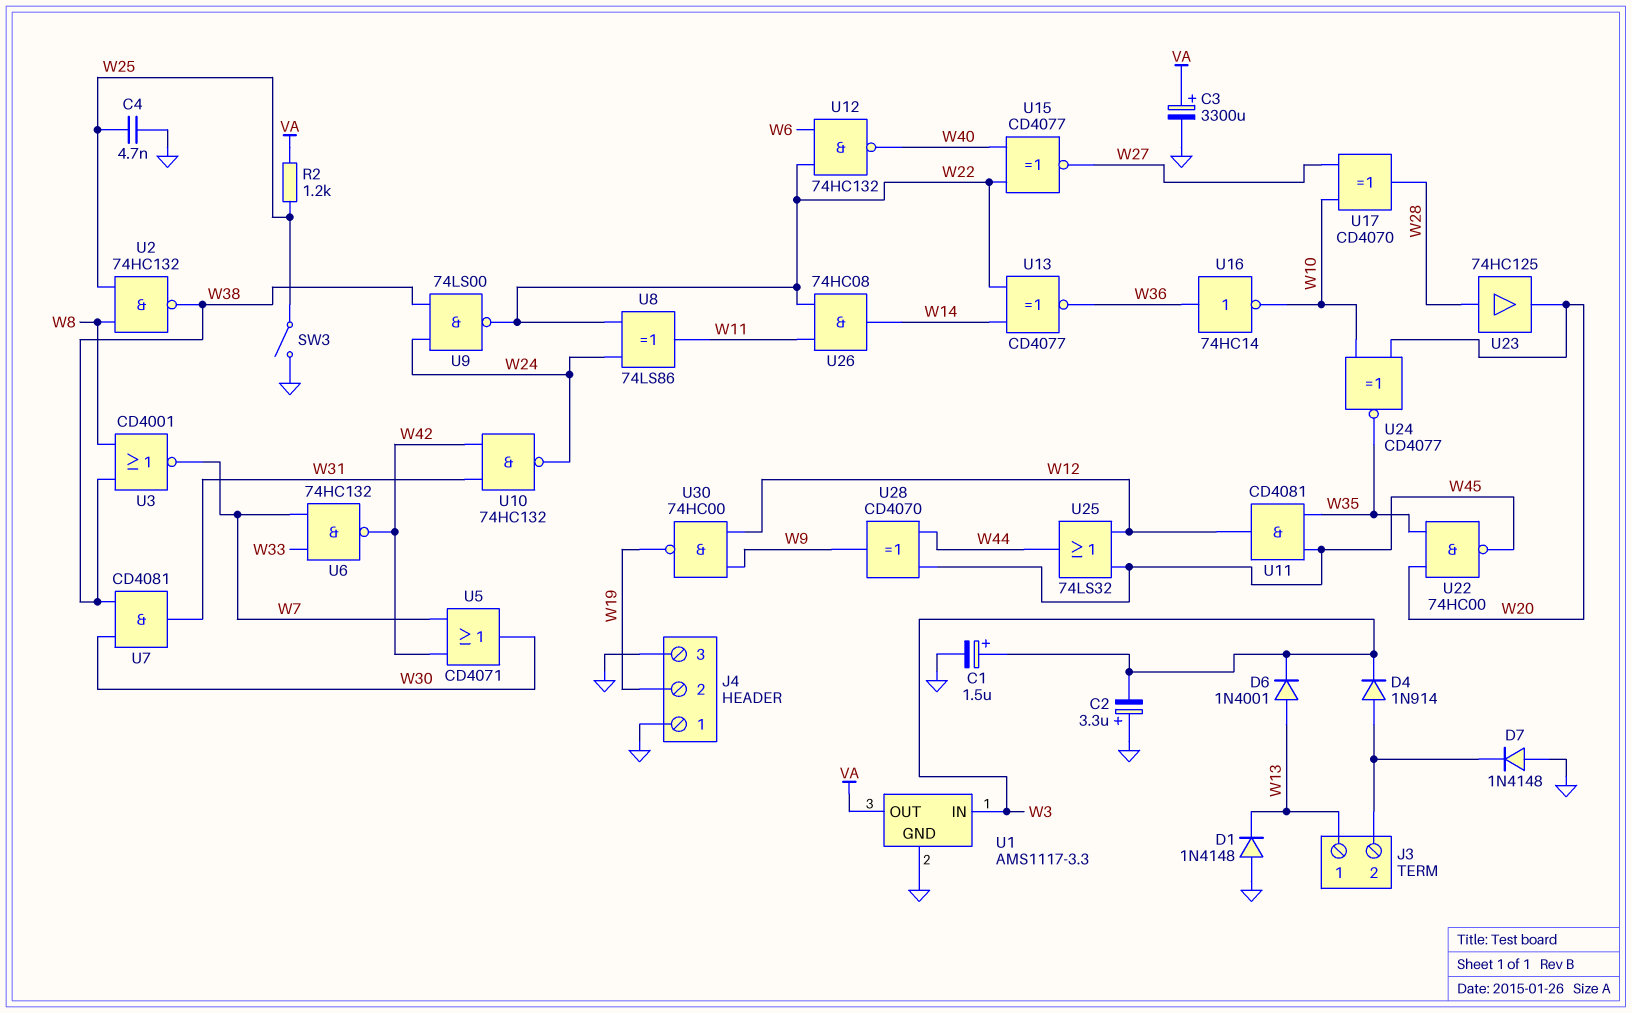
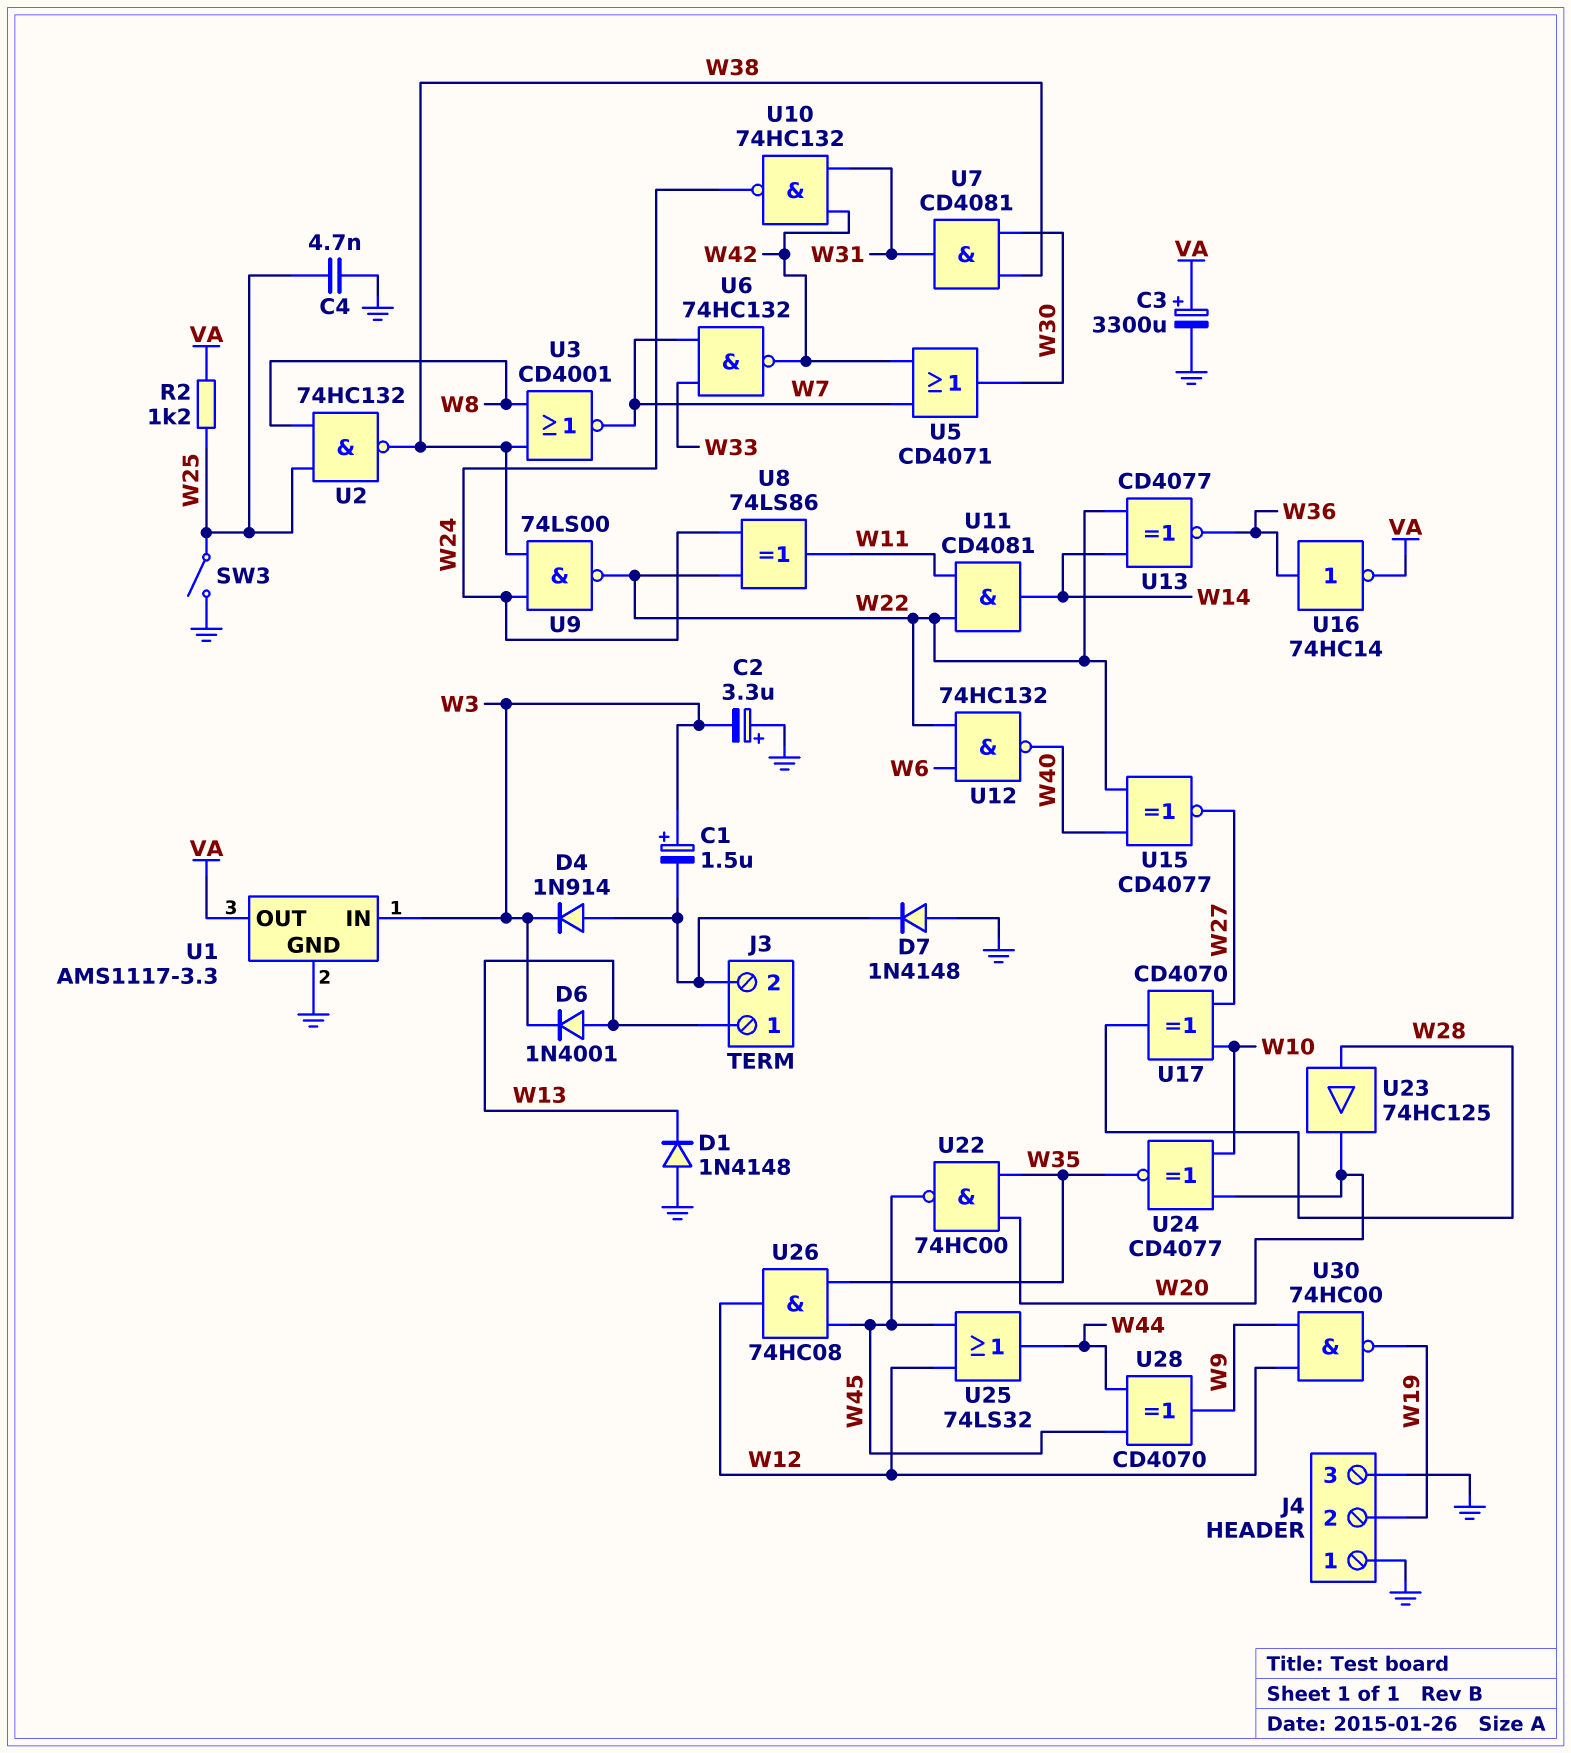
C1: 1.5uF (plus W3, minus GND) -> 1.5uF (plus W3, minus J3/2)
U11: AND CD4081 (in W35, in W45, out W12) -> AND CD4081 (in W11, in W22, out W14)
U16: NOT 74HC14 (in W36, out W10) -> NOT 74HC14 (in W36, out VA)
U26: AND 74HC08 (in W11, in W22, out W14) -> AND 74HC08 (in W35, in W45, out W12)

